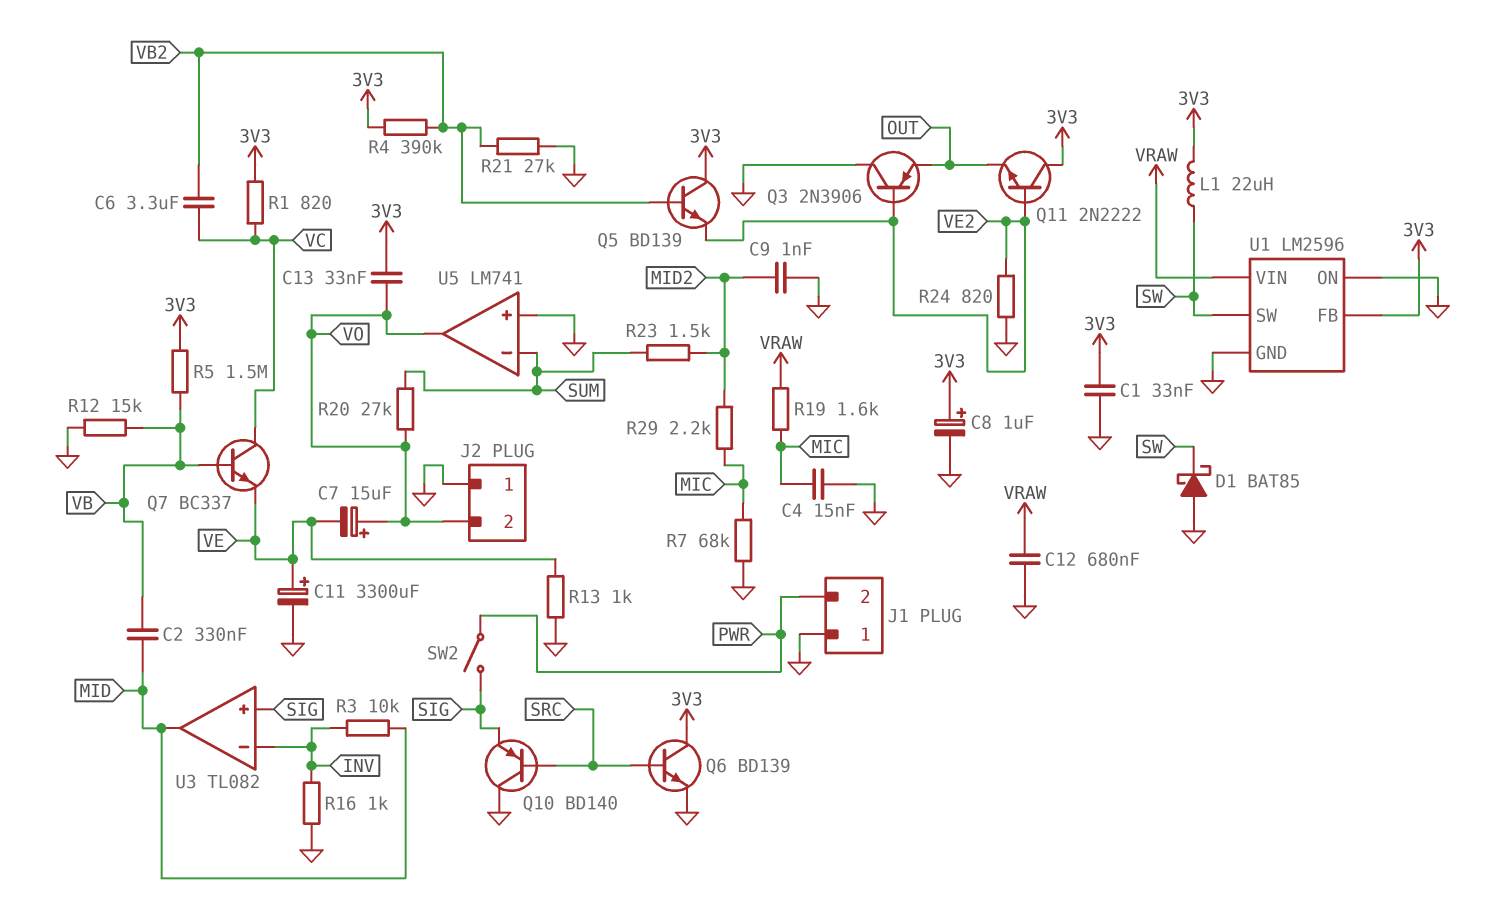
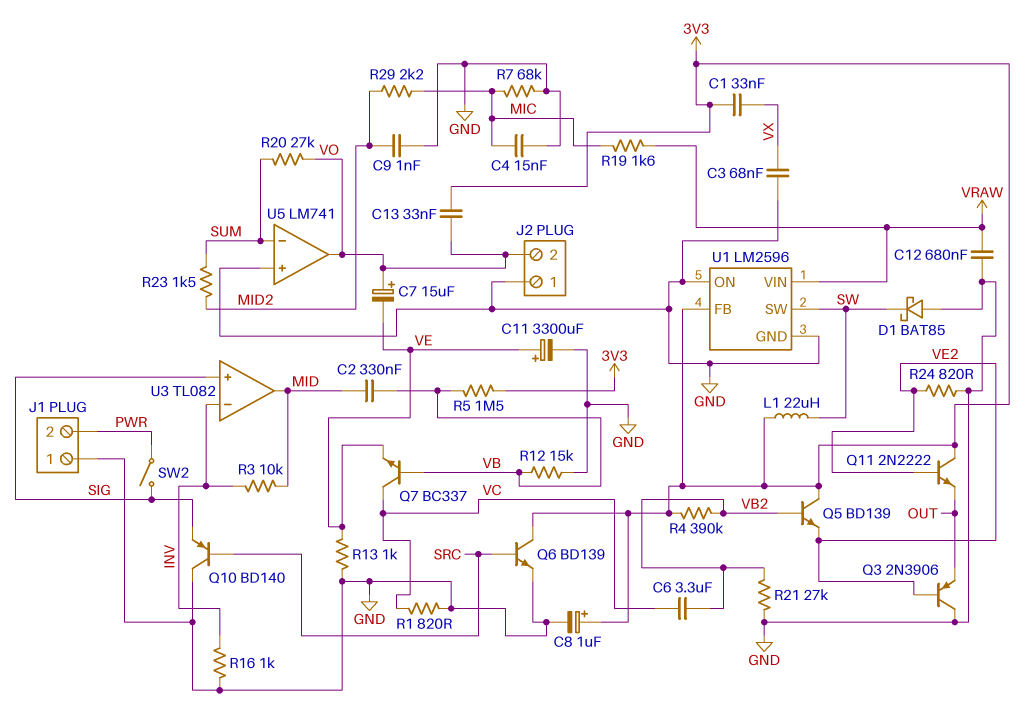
C1: 33nF (3V3, GND) -> 33nF (3V3, VX)
C3: none -> 68nF (GND, VX)
R1: 820 (3V3, VC) -> 820 (GND, VC)

